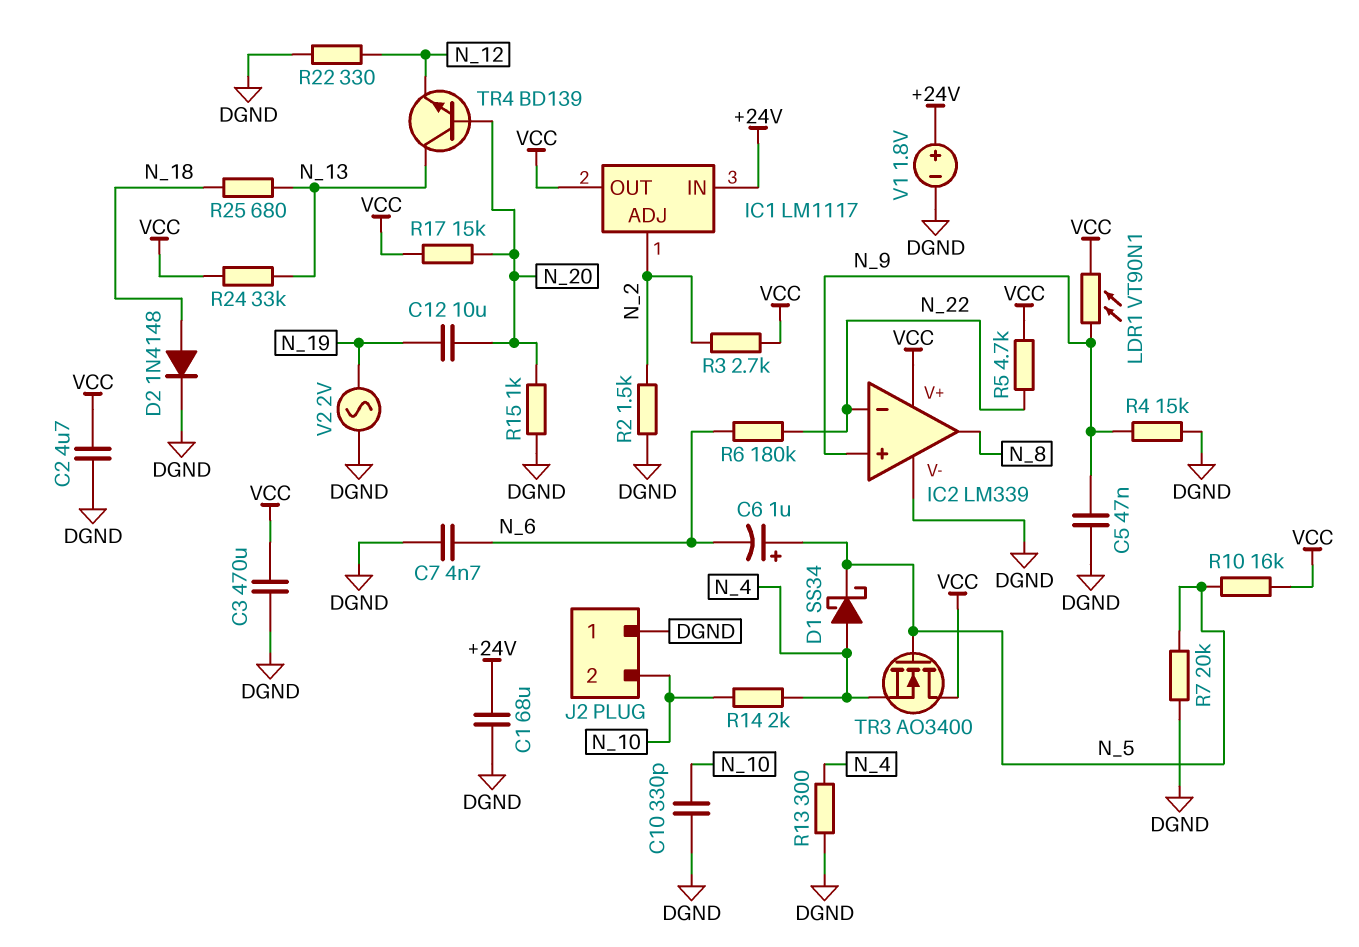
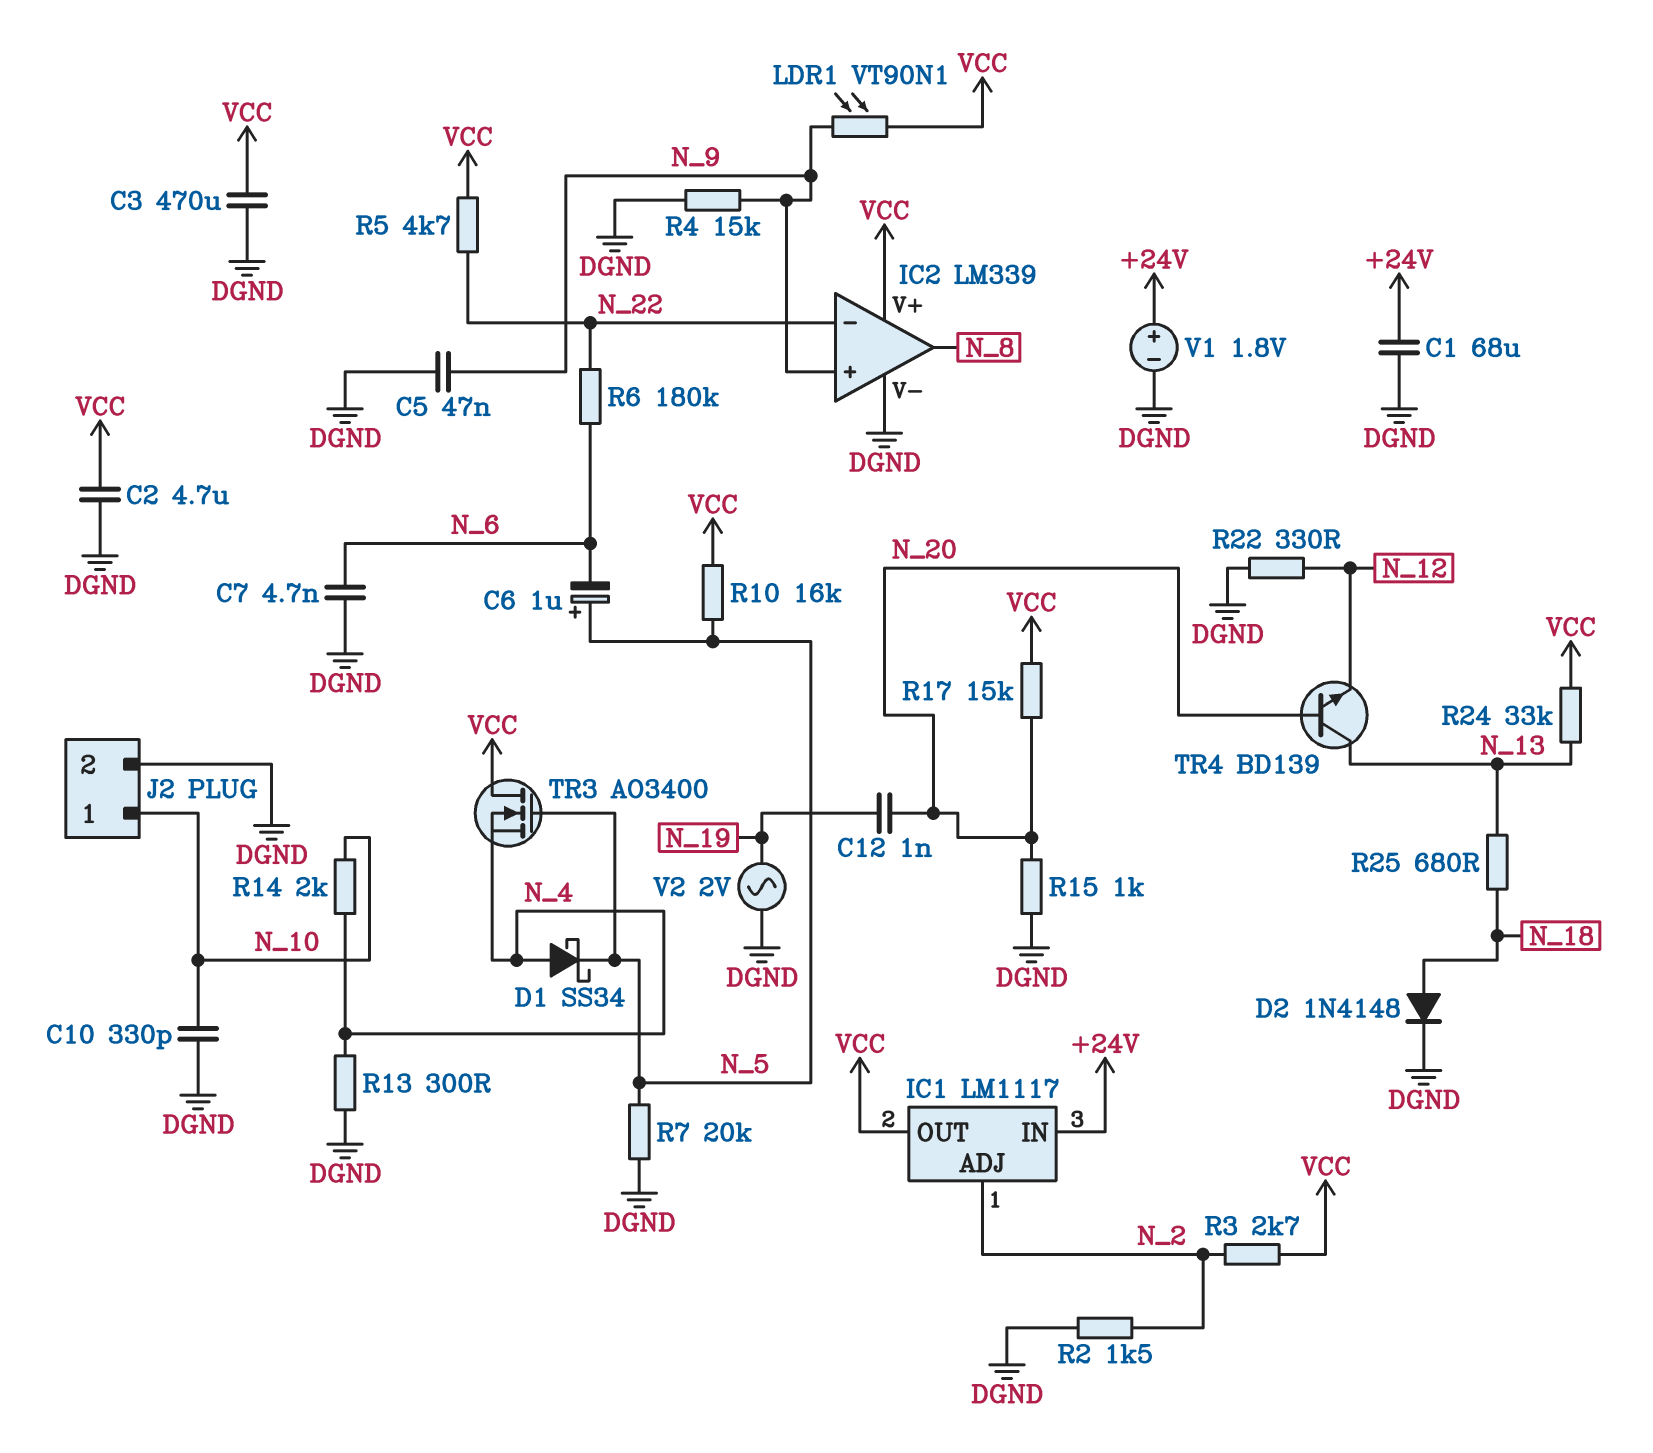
C12: 10uF (N_19, N_20) -> 1nF (N_19, N_20)
J2 pin 1: DGND -> N_10
J2 pin 2: N_10 -> DGND

